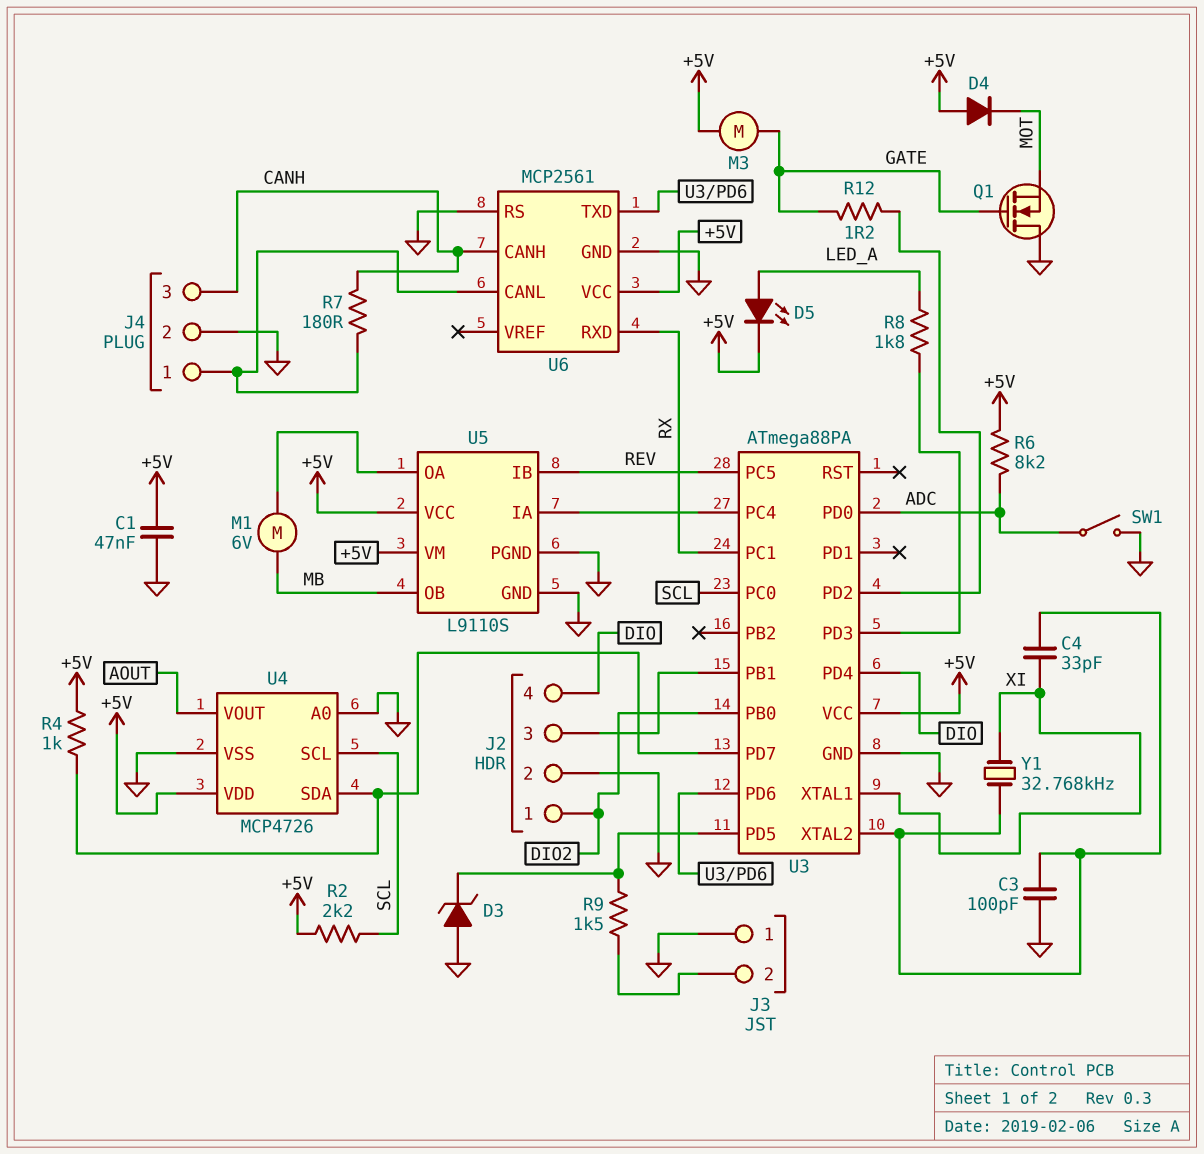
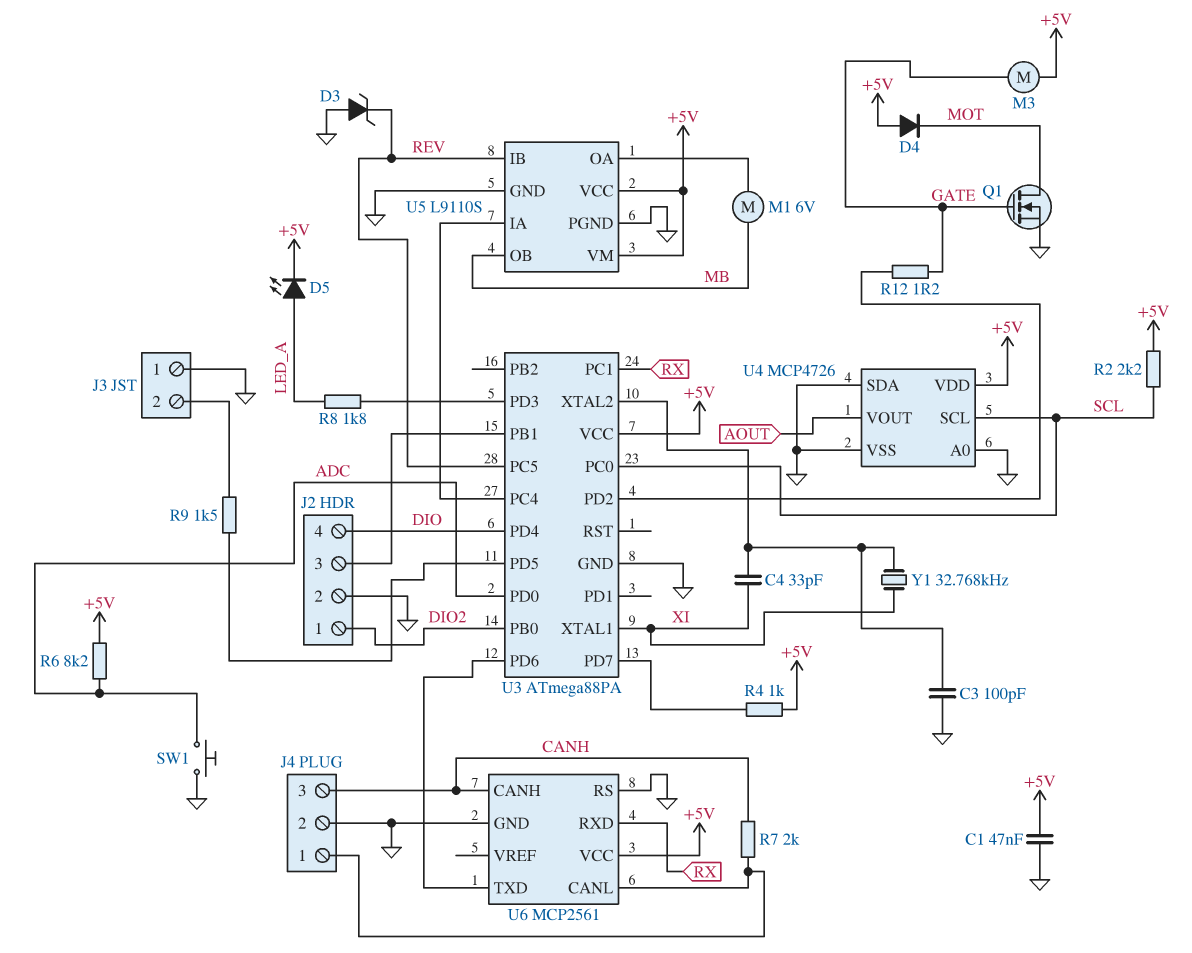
D3: zener (A GND, K U3/PD5) -> zener (A GND, K REV)
Q1: NMOS (G GATE, D GND, S MOT) -> NMOS (G GATE, D MOT, S GND)
R7: 180 (CANH, J4/1) -> 2k (CANH, J4/1)
SW1: switch (ADC, GND) -> button (ADC, GND)
U4 pin SDA: U3/PD7 -> GND

